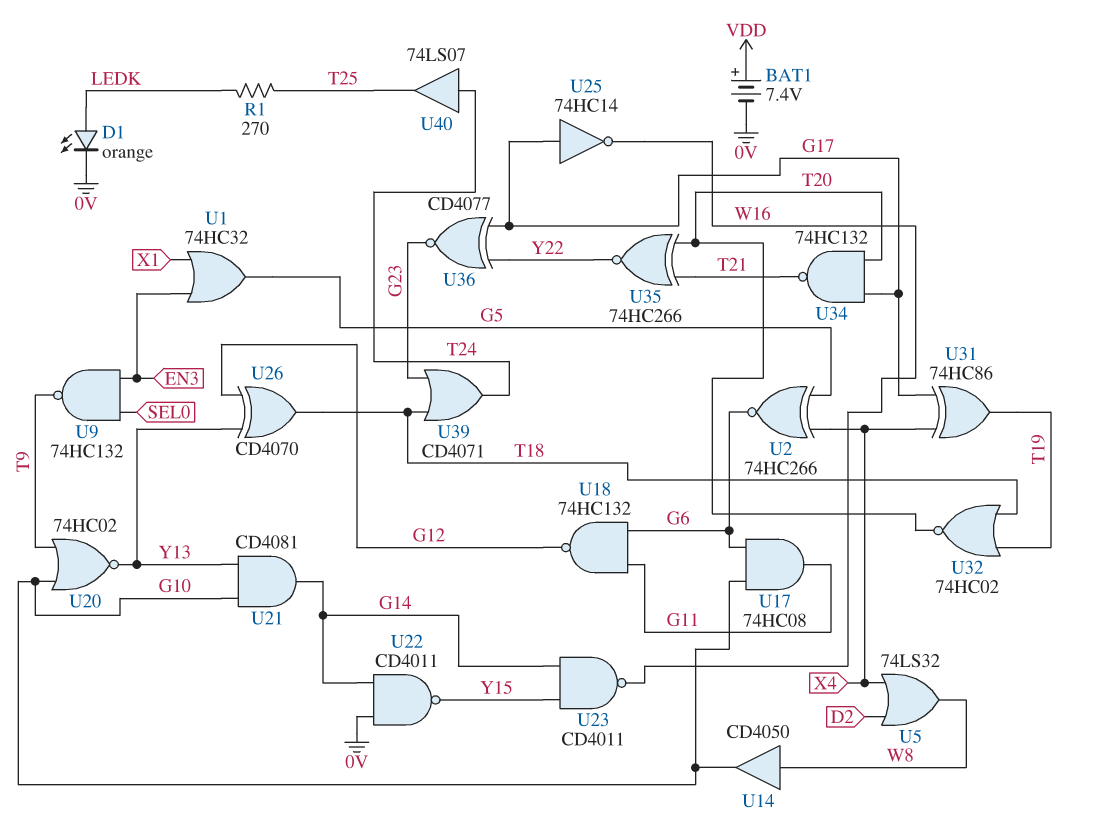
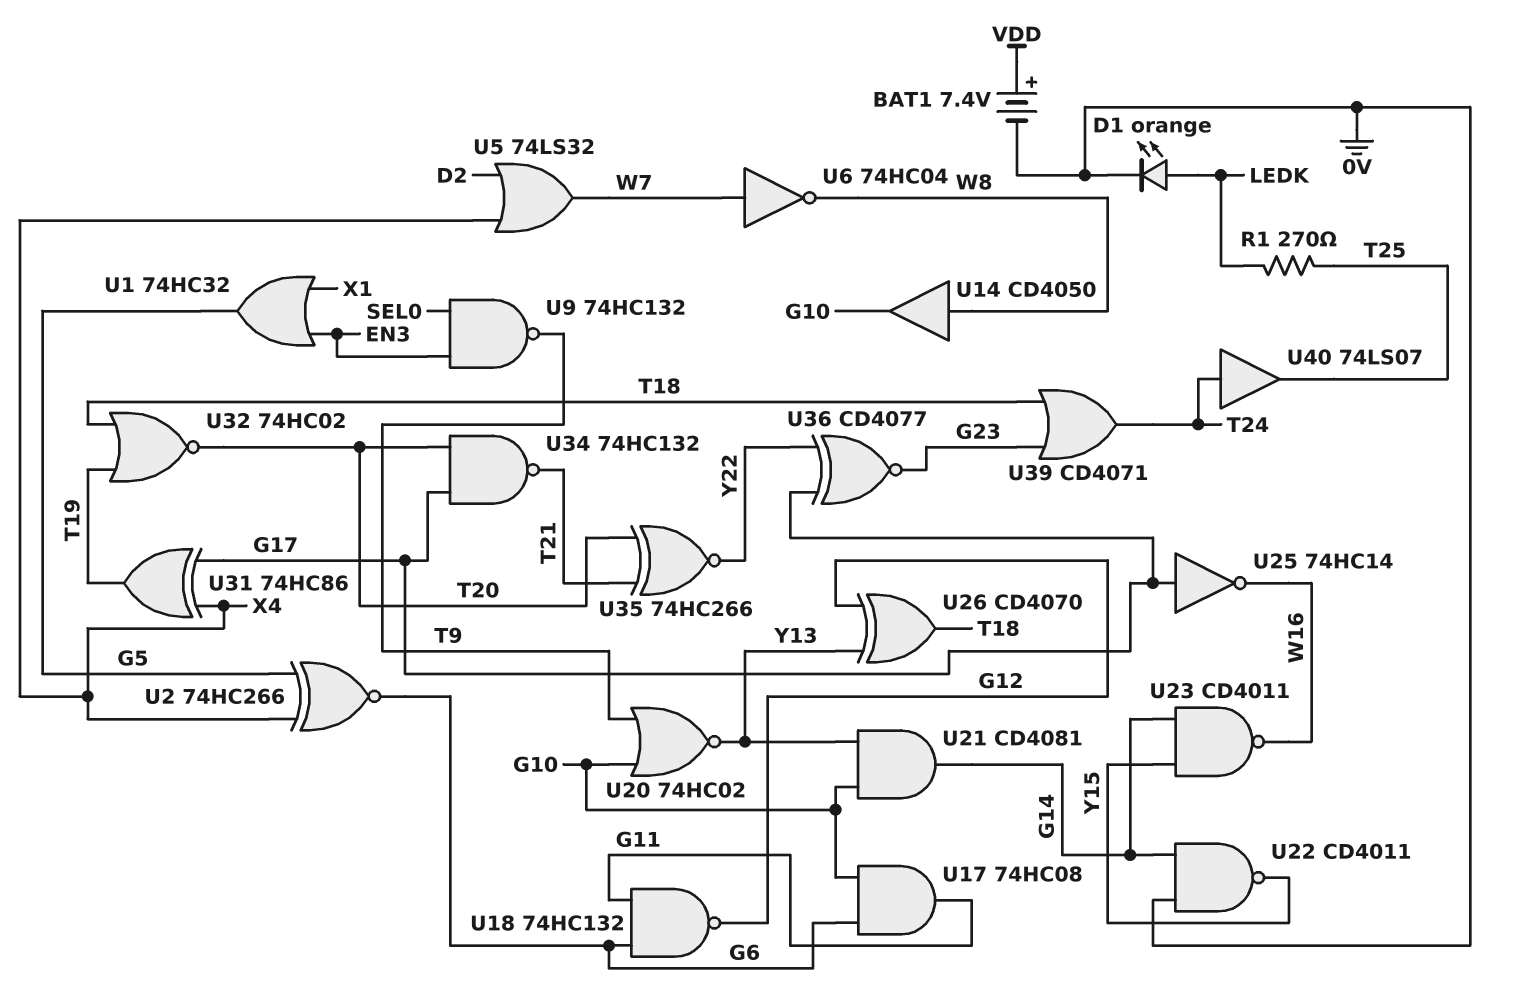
U5: OR 74LS32 (in D2, in X4, out W8) -> OR 74LS32 (in D2, in X4, out W7)
U6: none -> NOT 74HC04 (in W7, out W8)

